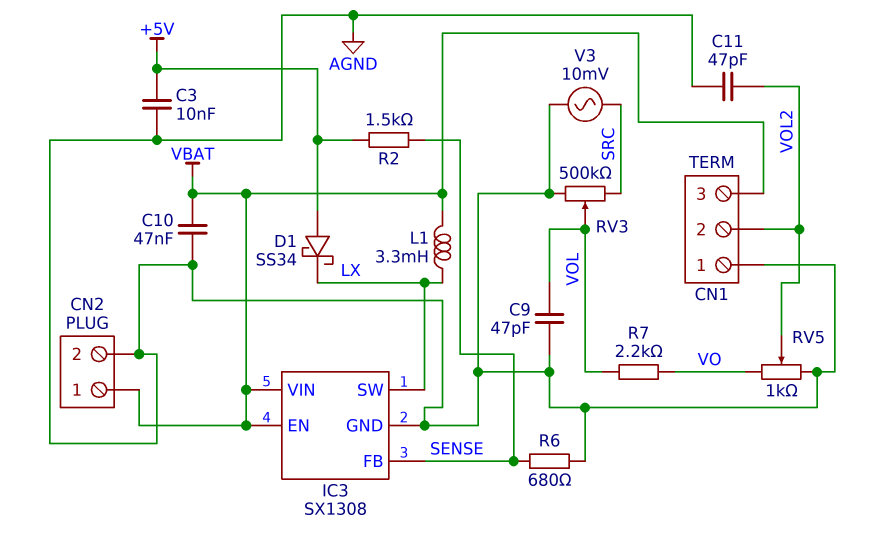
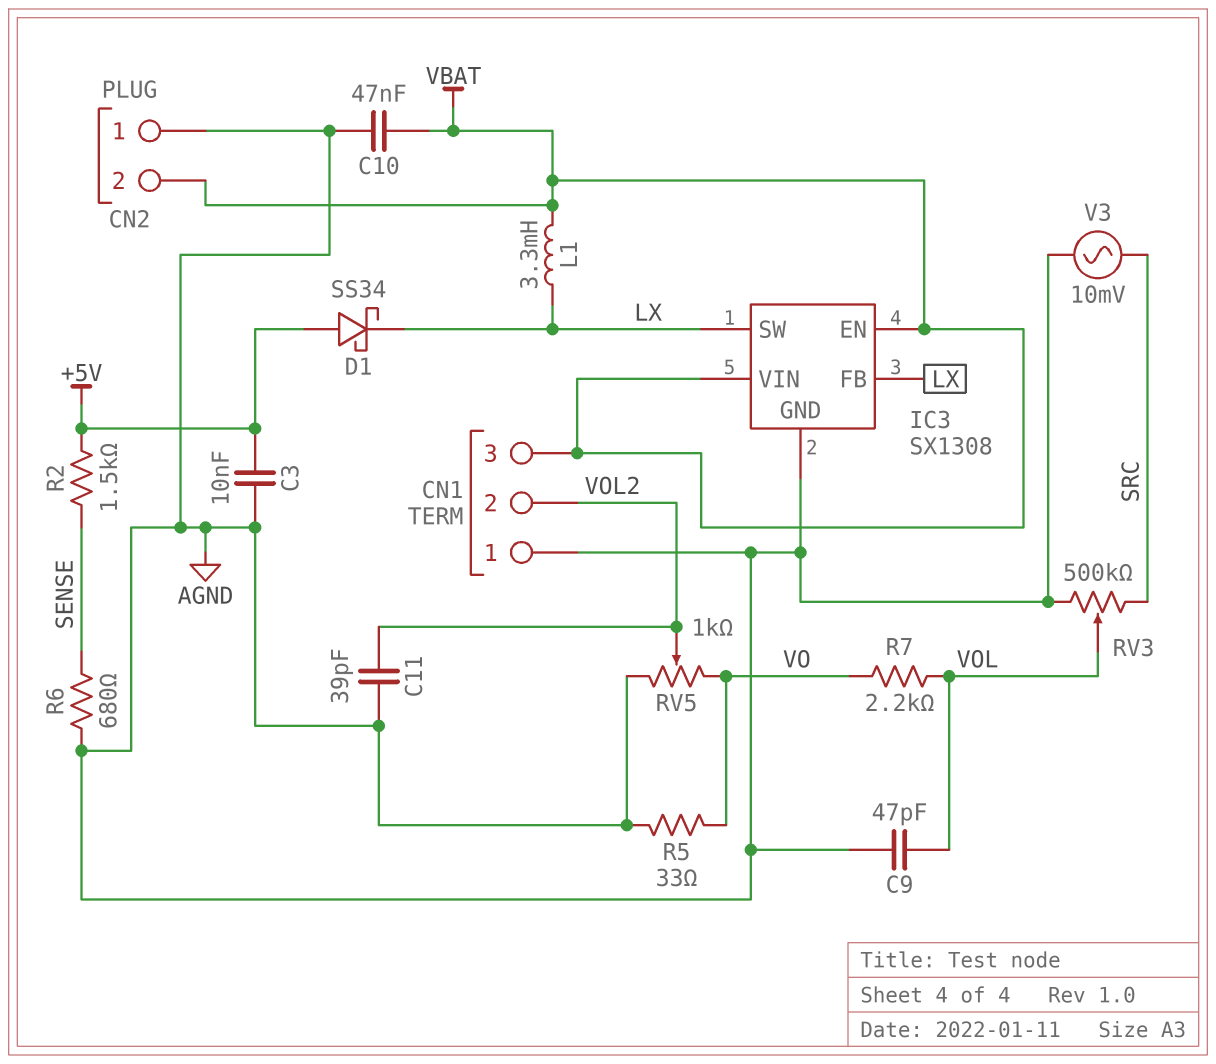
C11: 47pF (AGND, VOL2) -> 39pF (AGND, VOL2)
CN2 pin 1: VBAT -> AGND
CN2 pin 2: AGND -> VBAT
IC3 pin FB: SENSE -> LX
R5: none -> 33 (AGND, VO)

